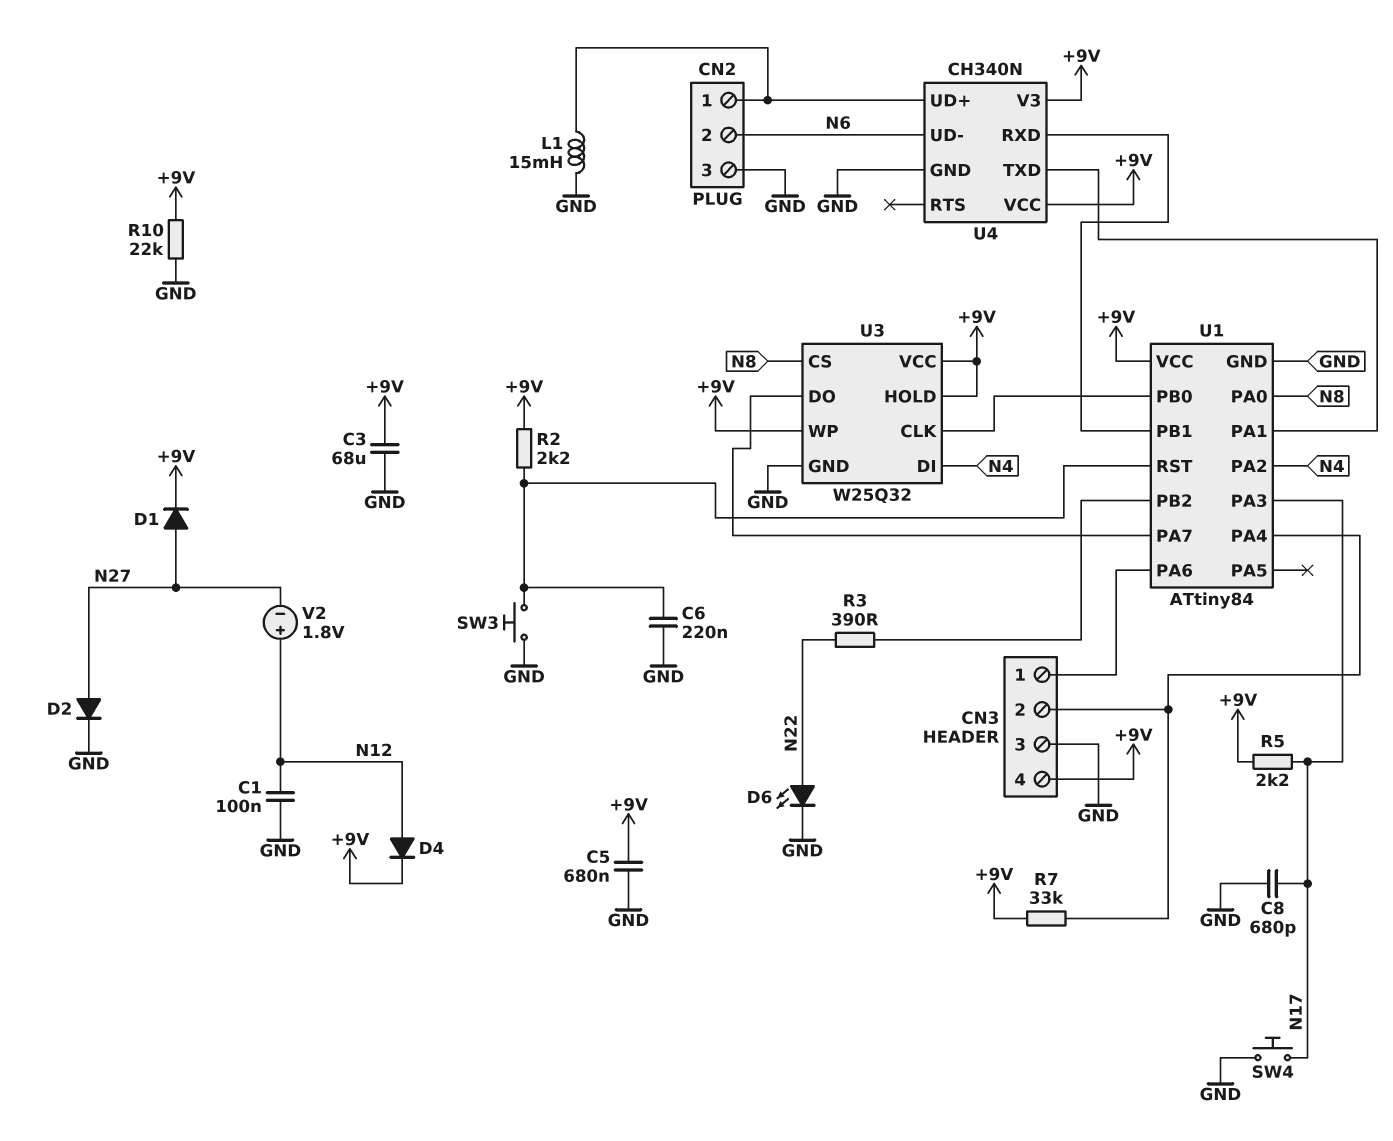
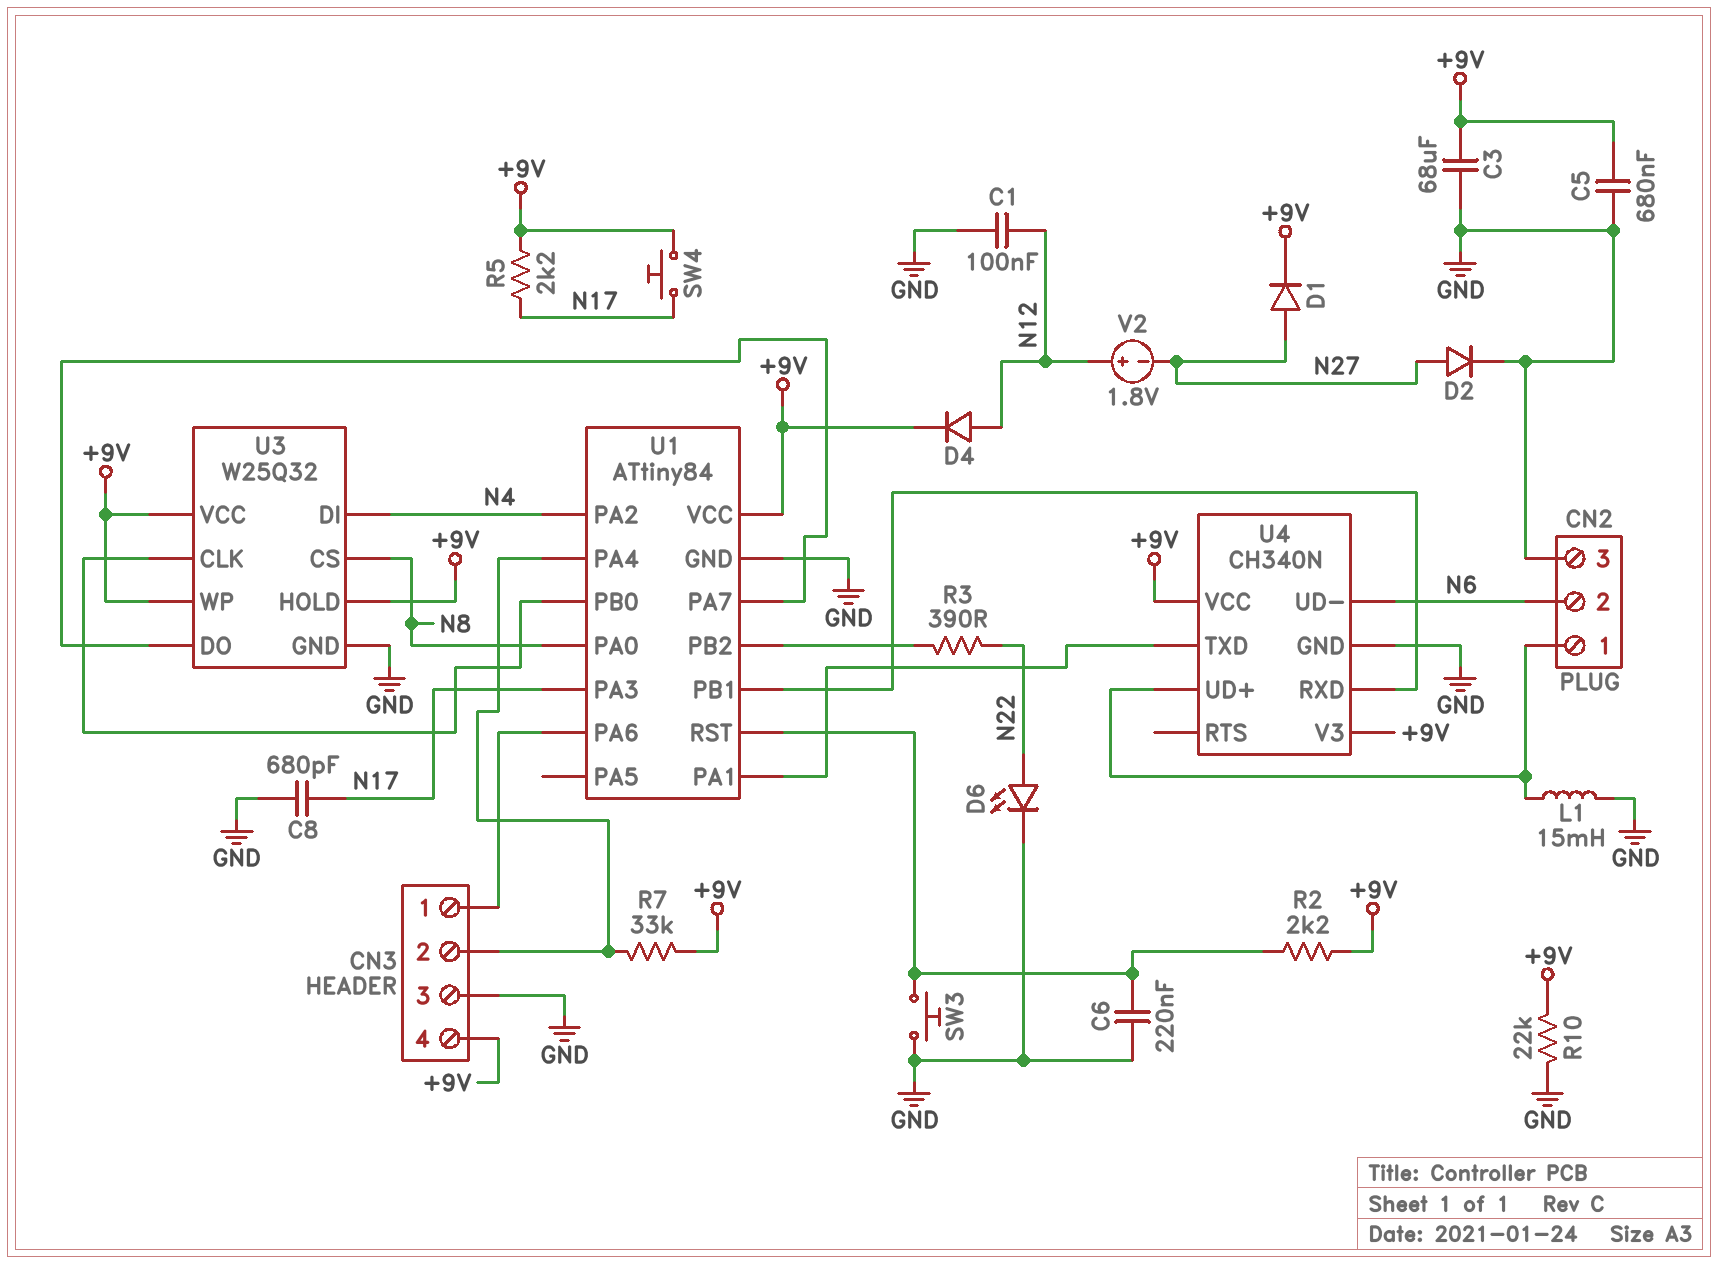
SW4: button (GND, N17) -> button (+9V, N17)

